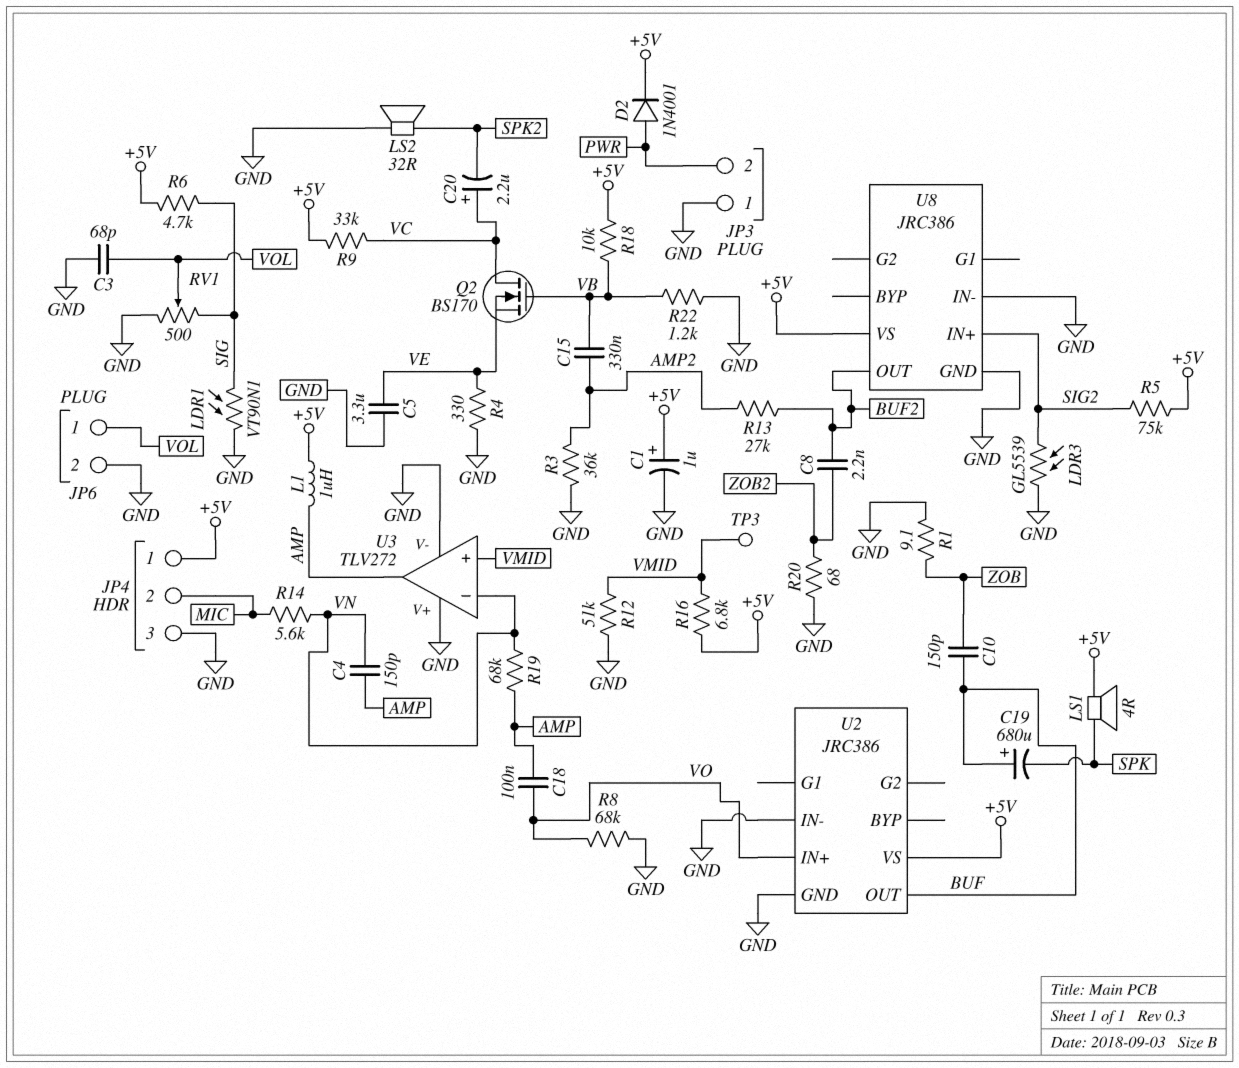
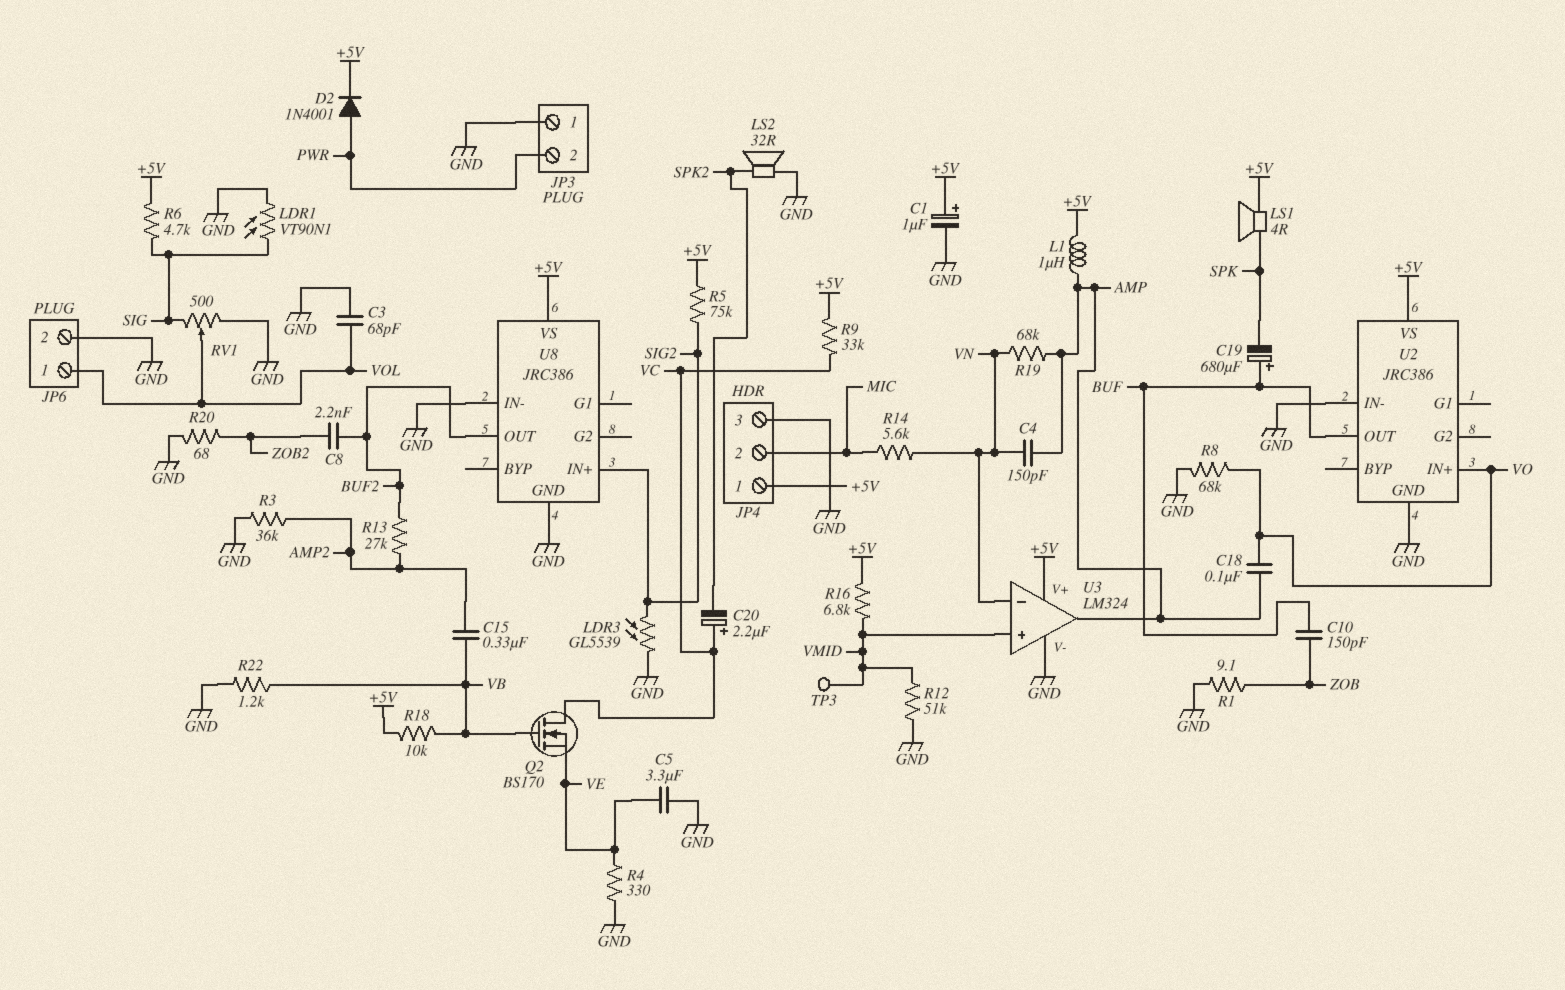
U3: TLV272 -> LM324
U3 pin V+: GND -> +5V

